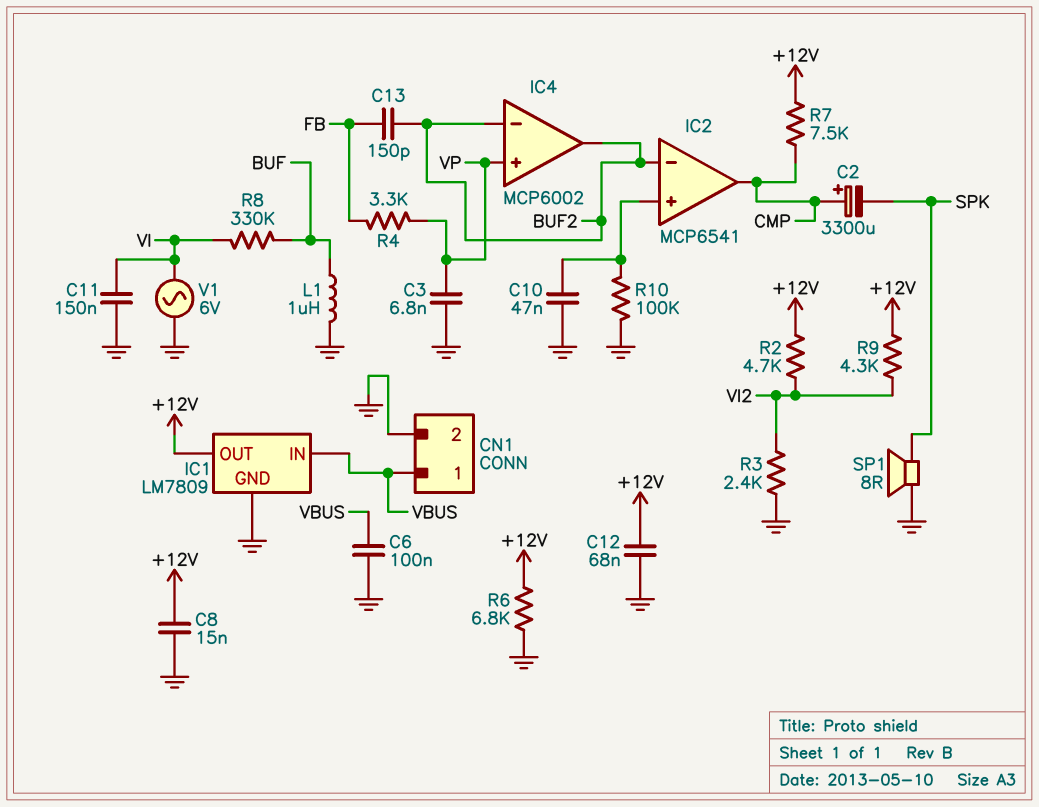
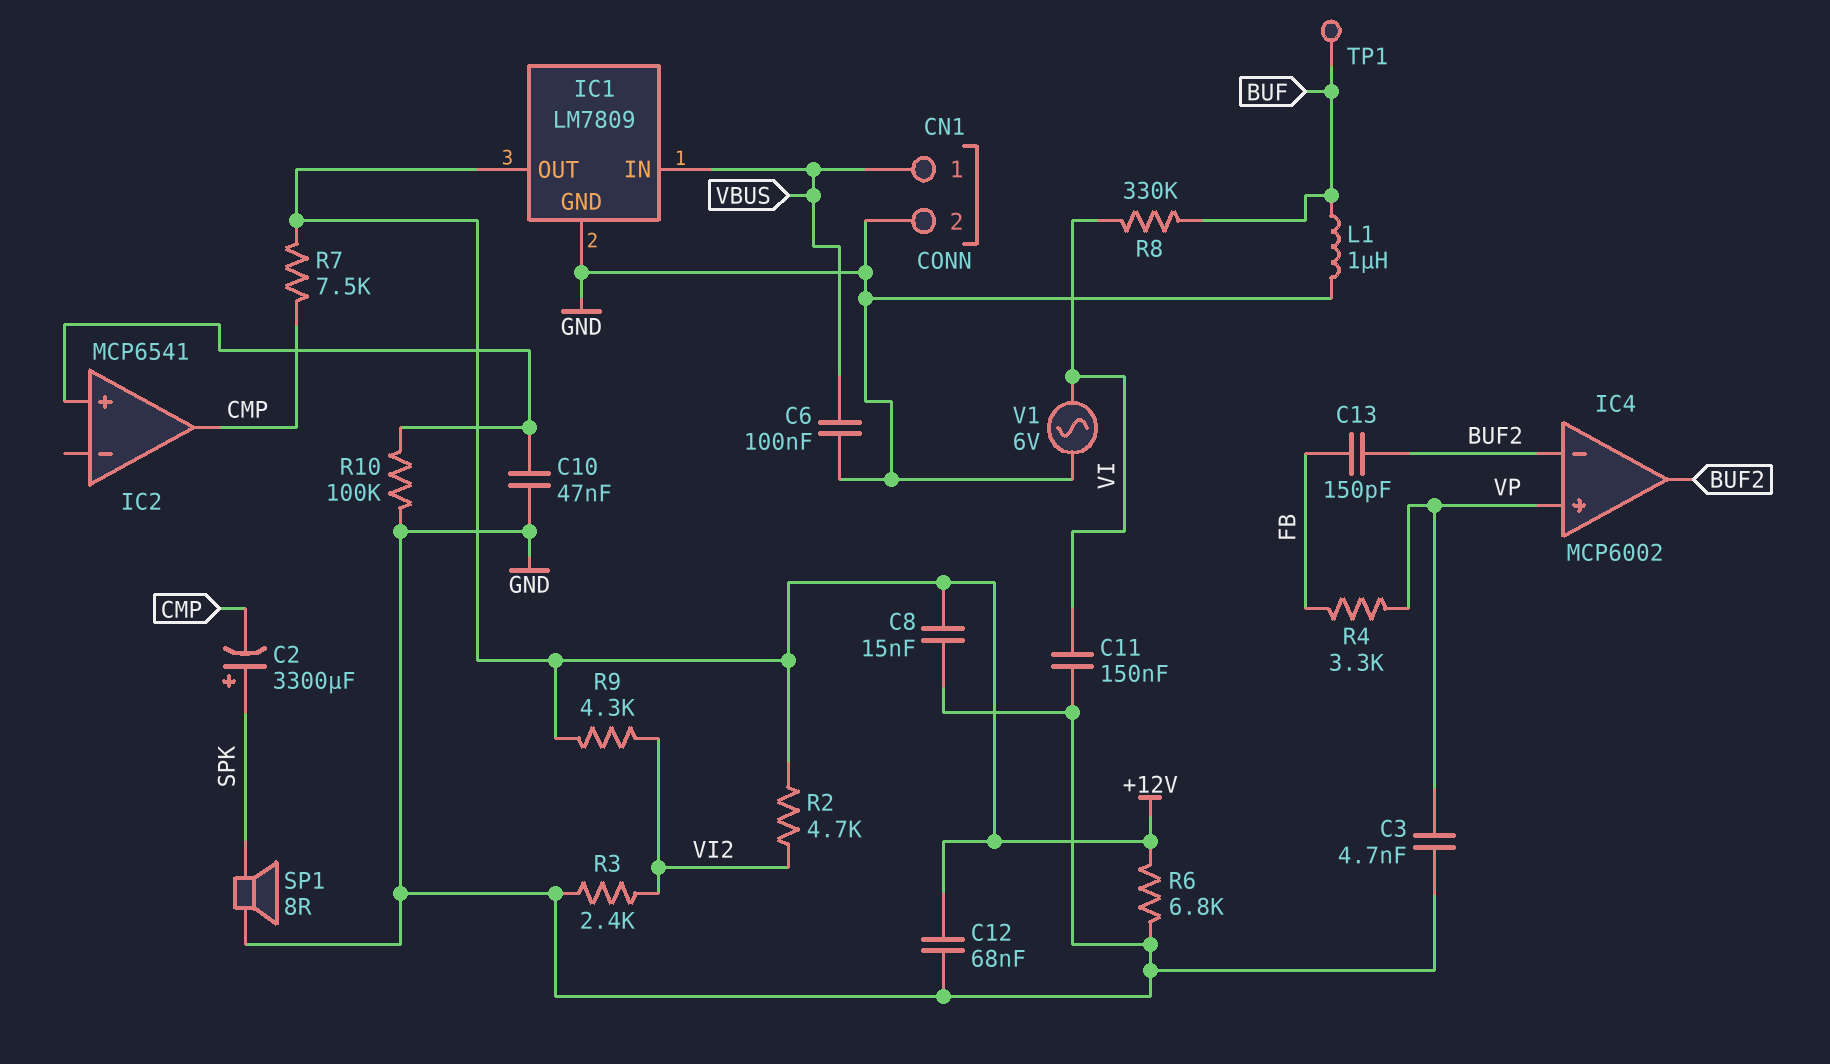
C2: 3300uF (plus CMP, minus SPK) -> 3300uF (plus SPK, minus CMP)
C3: 6.8nF (GND, VP) -> 4.7nF (GND, VP)
IC2 pin in-: BUF2 -> none
TP1: none -> test point (BUF)

